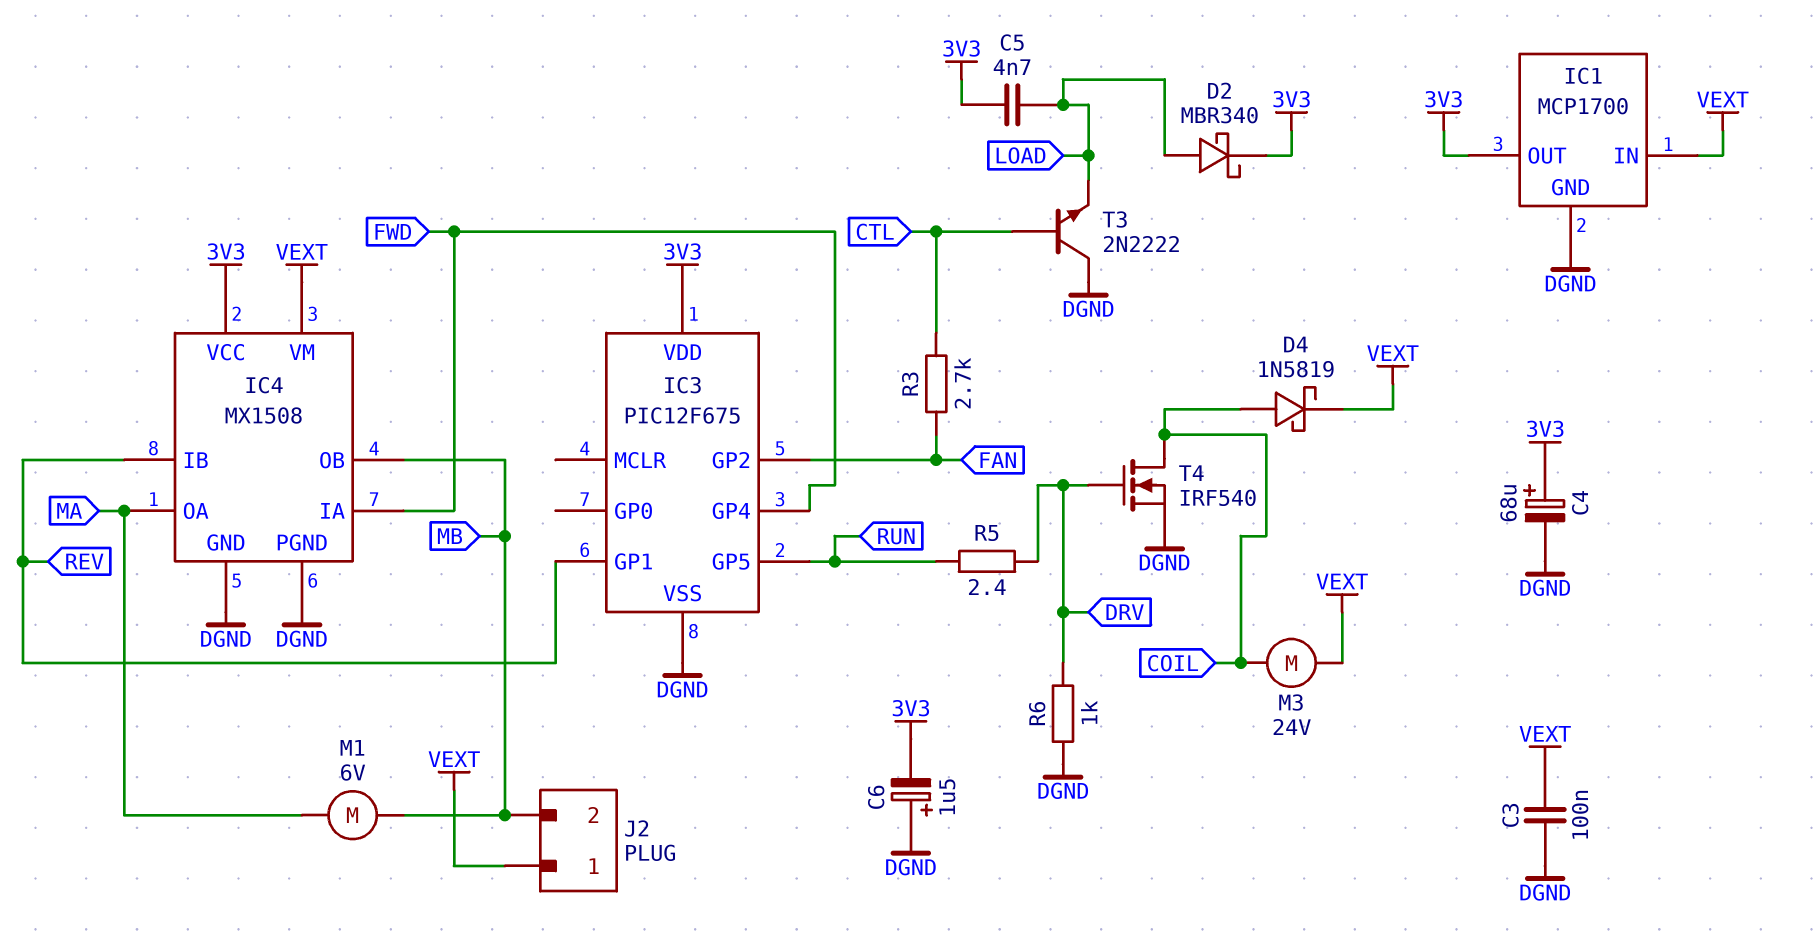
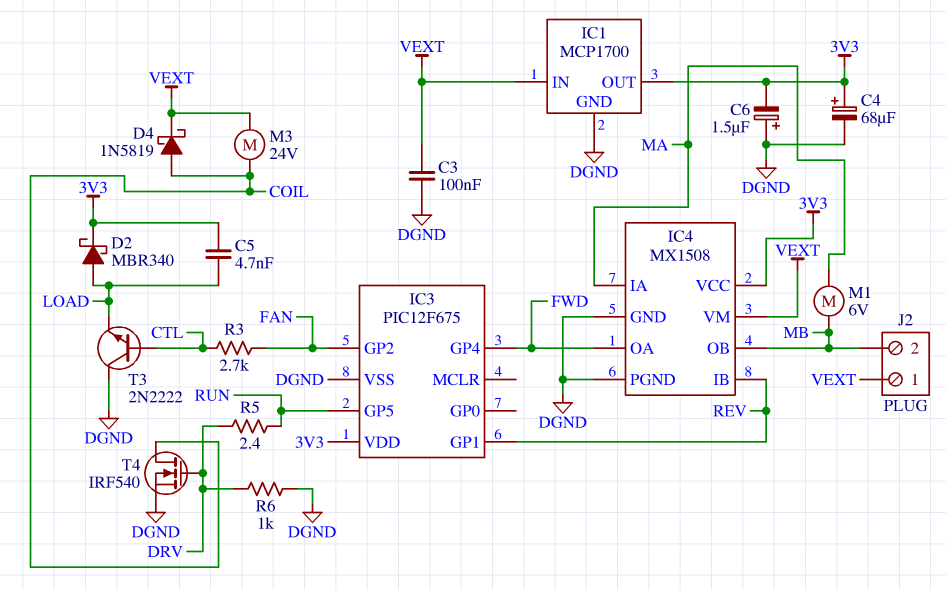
IC4 pin IA: FWD -> MA
IC4 pin OA: MA -> FWD

